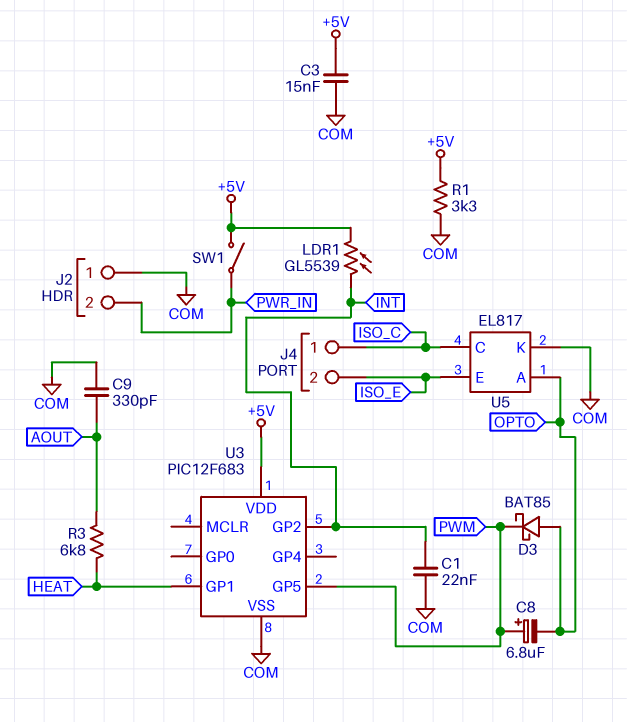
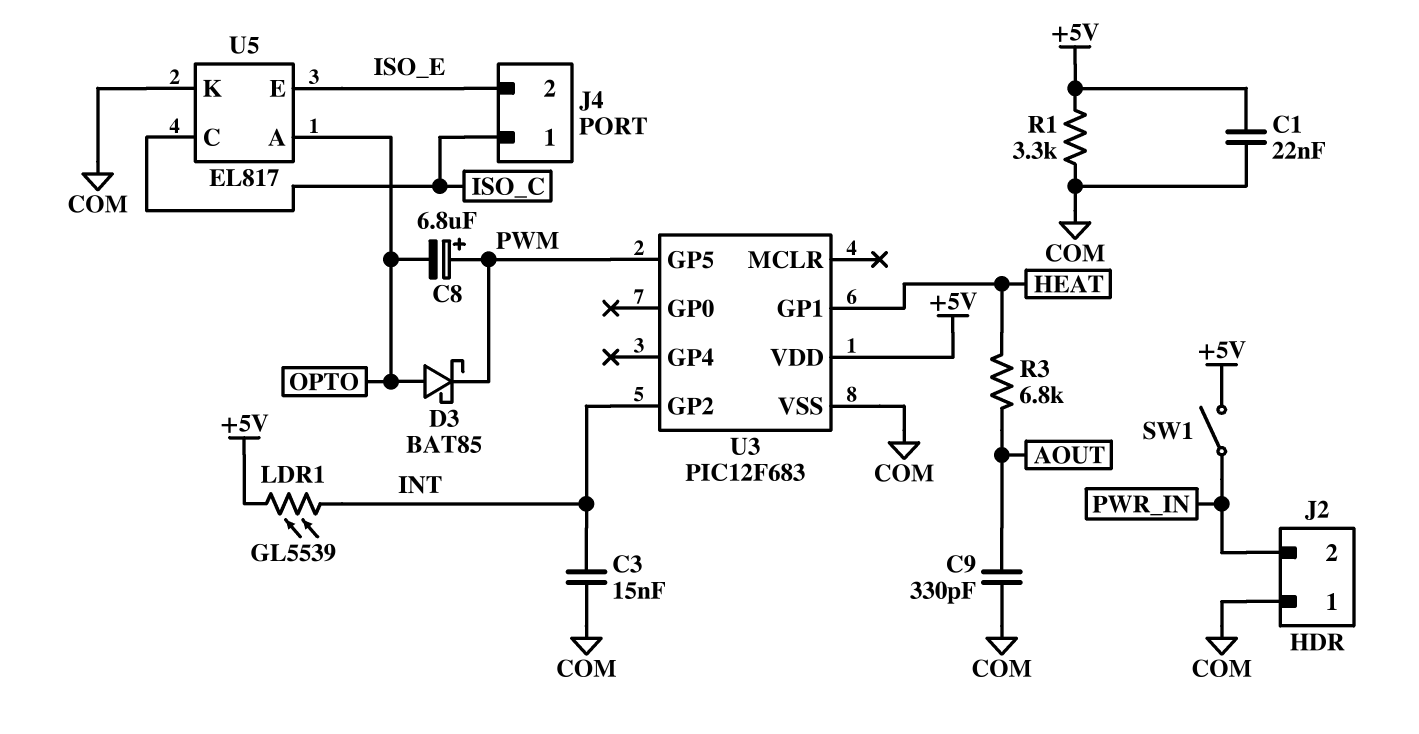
C1: 22nF (COM, INT) -> 22nF (+5V, COM)
C3: 15nF (+5V, COM) -> 15nF (COM, INT)

